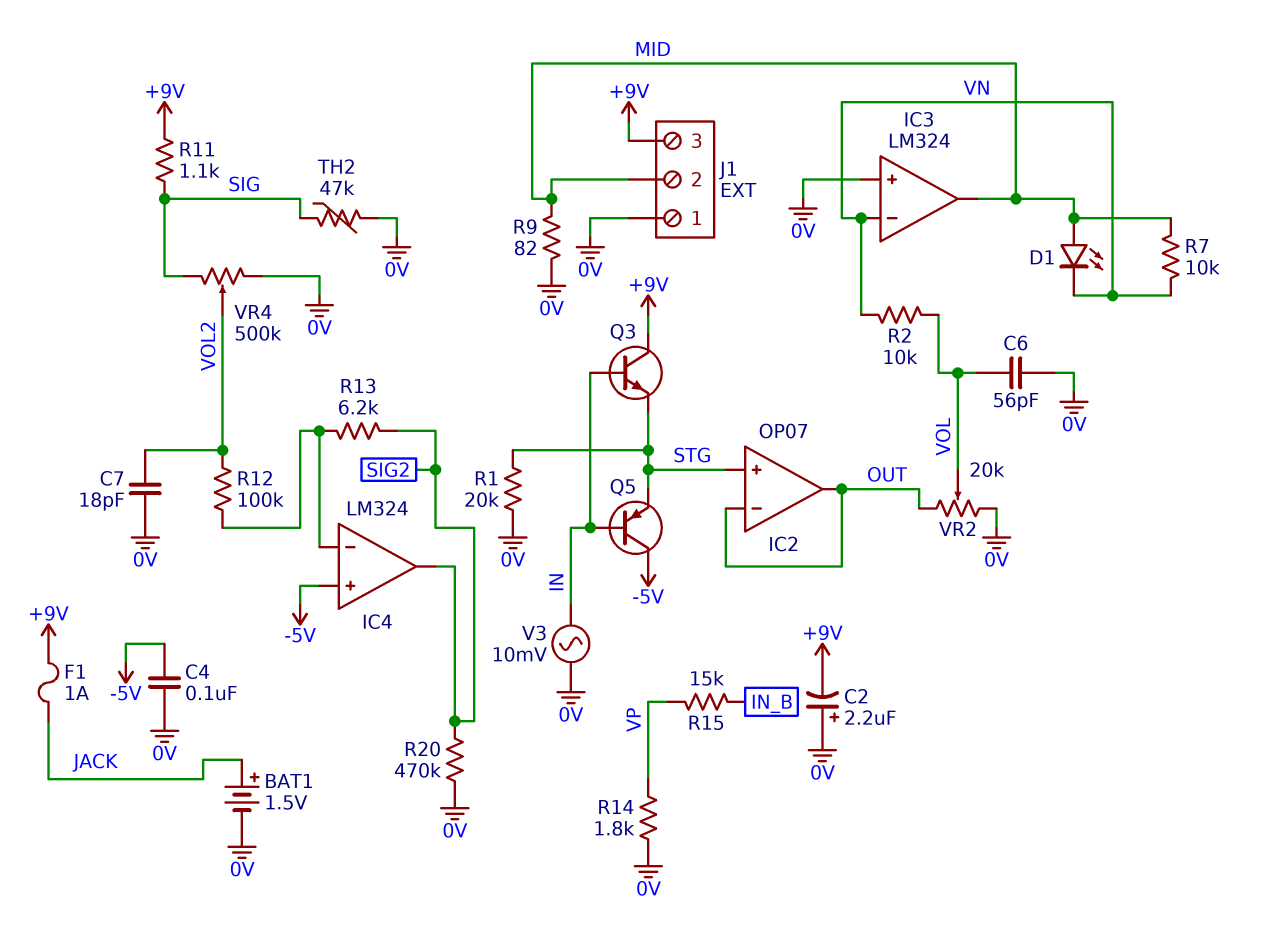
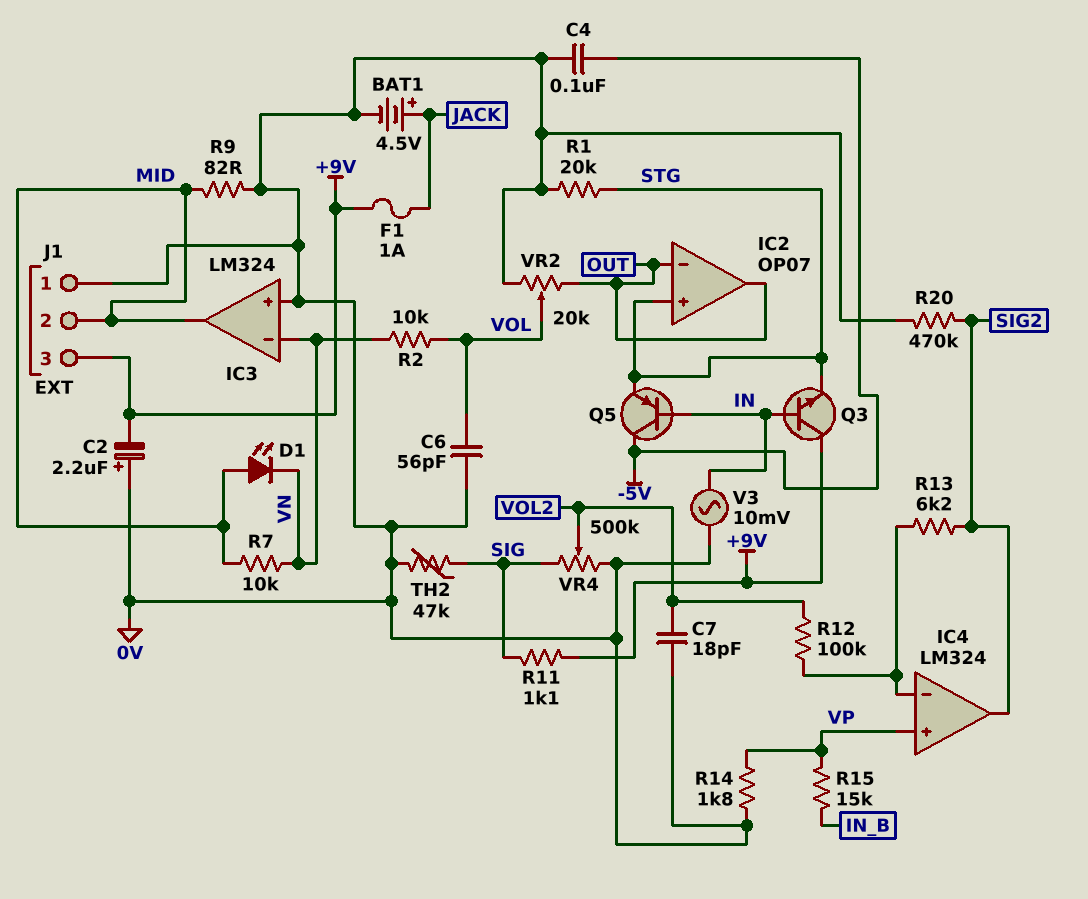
BAT1: 1.5V (plus JACK, minus 0V) -> 4.5V (plus JACK, minus 0V)
IC4 pin in+: -5V -> VP

